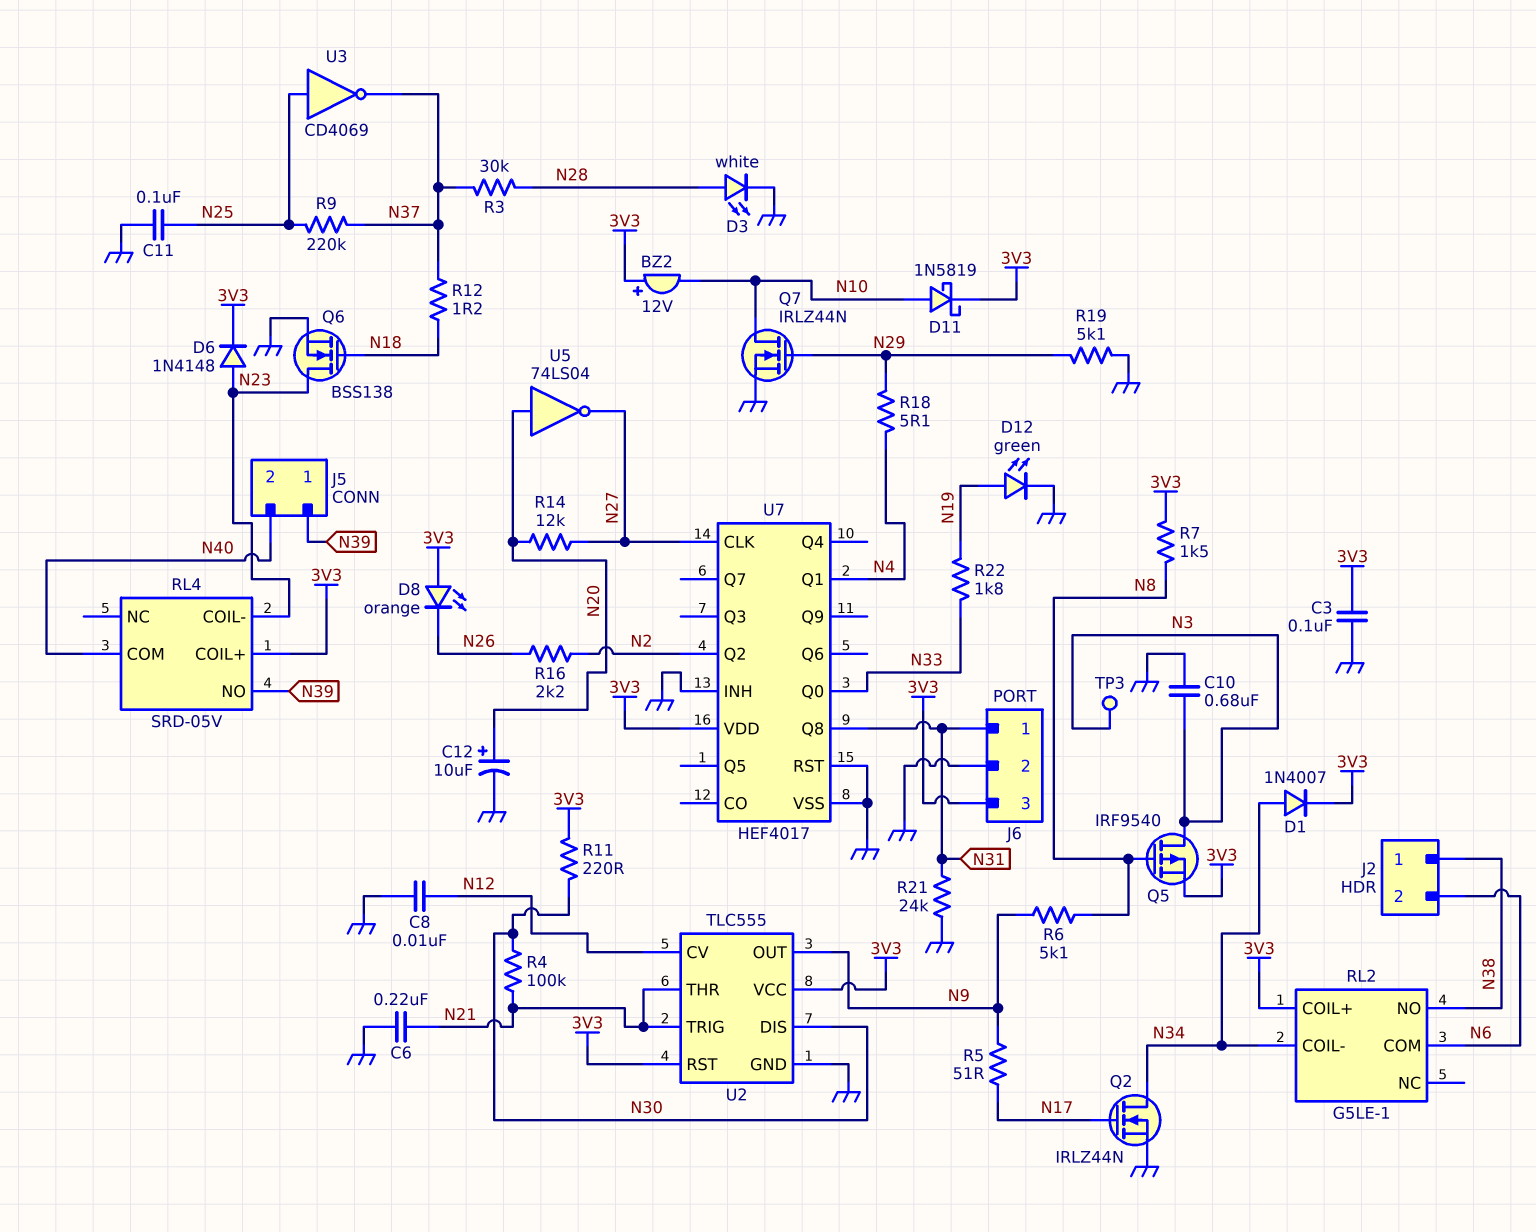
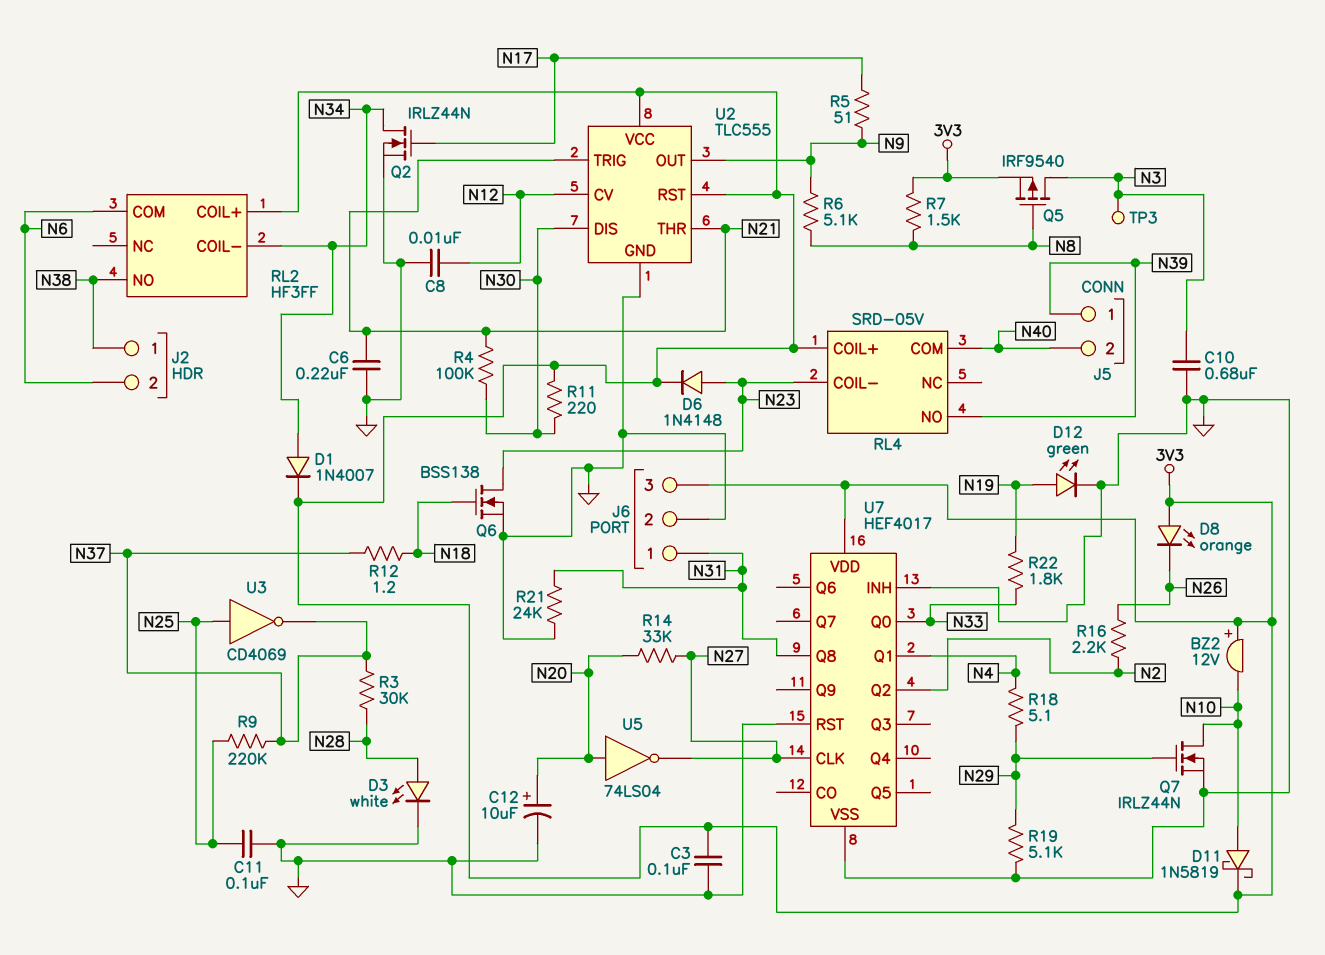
R14: 12k (N20, N27) -> 33k (N20, N27)
RL2: G5LE-1 -> HF3FF

